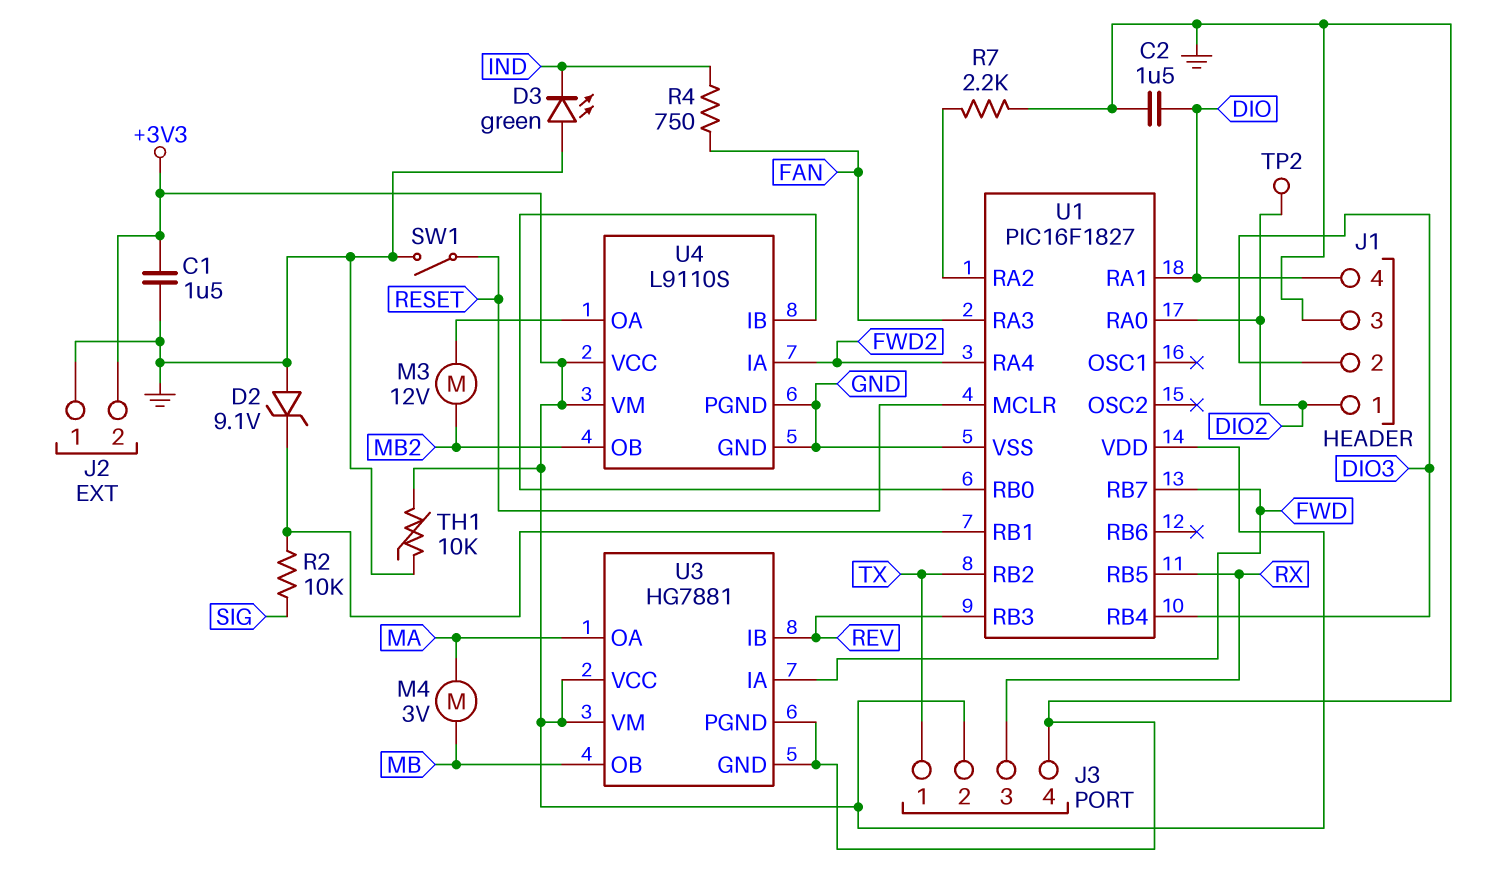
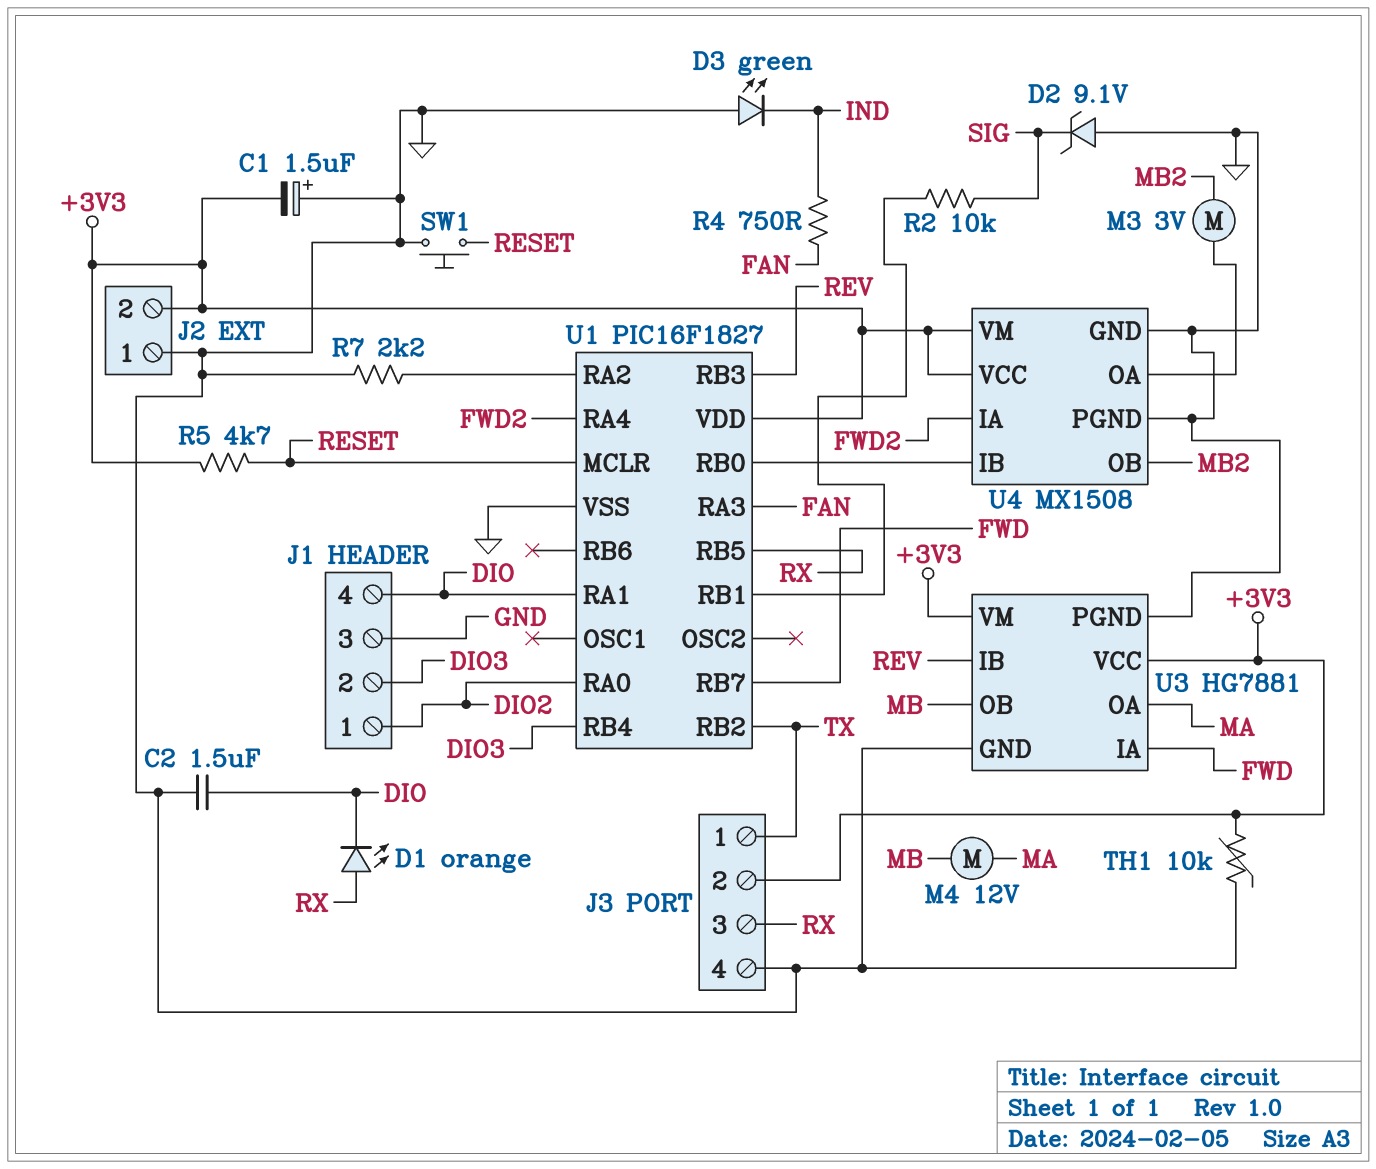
C1: 1.5uF (+3V3, GND) -> 1.5uF (plus GND, minus +3V3)
D1: none -> LED orange (A RX, K DIO)
D2: zener 9.1V (A GND, K U1/RB1) -> zener 9.1V (A GND, K SIG)
M3: motor 12V (MB2, U4/OA) -> motor 3V (MB2, U4/OA)
M4: motor 3V (MA, MB) -> motor 12V (MA, MB)
R5: none -> 4.7k (+3V3, RESET)
SW1: switch (GND, RESET) -> button (GND, RESET)
TP2: test point (DIO2) -> none
U4: L9110S -> MX1508

